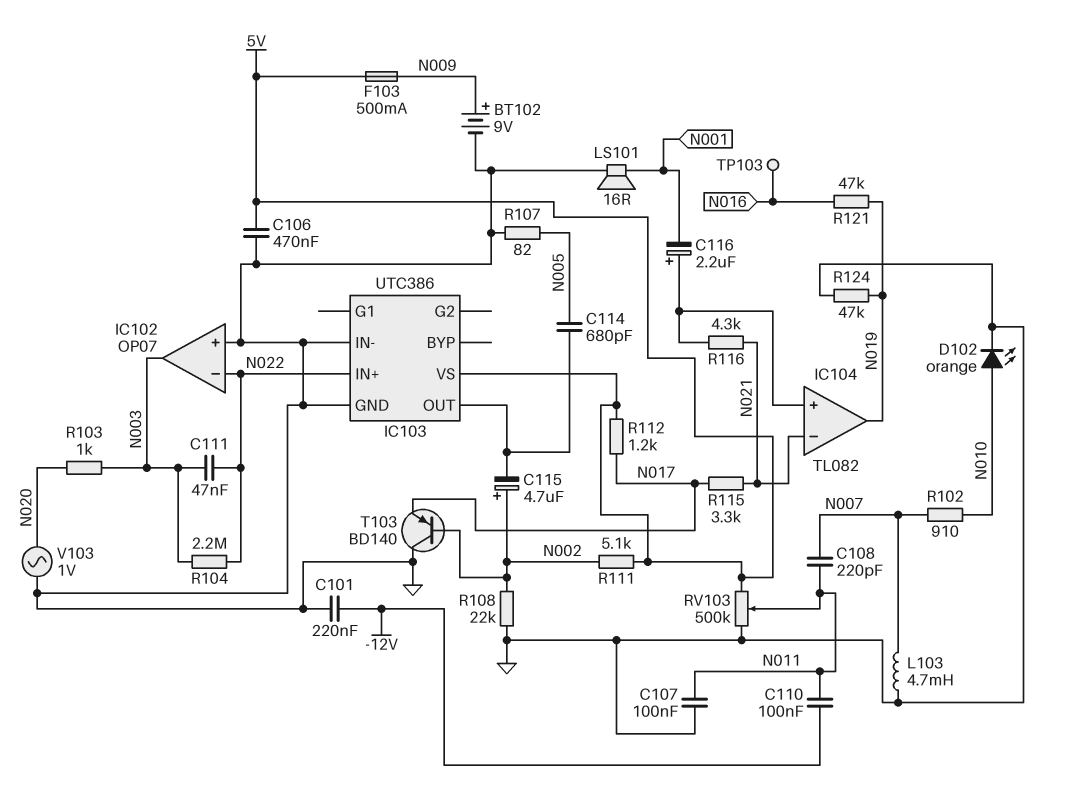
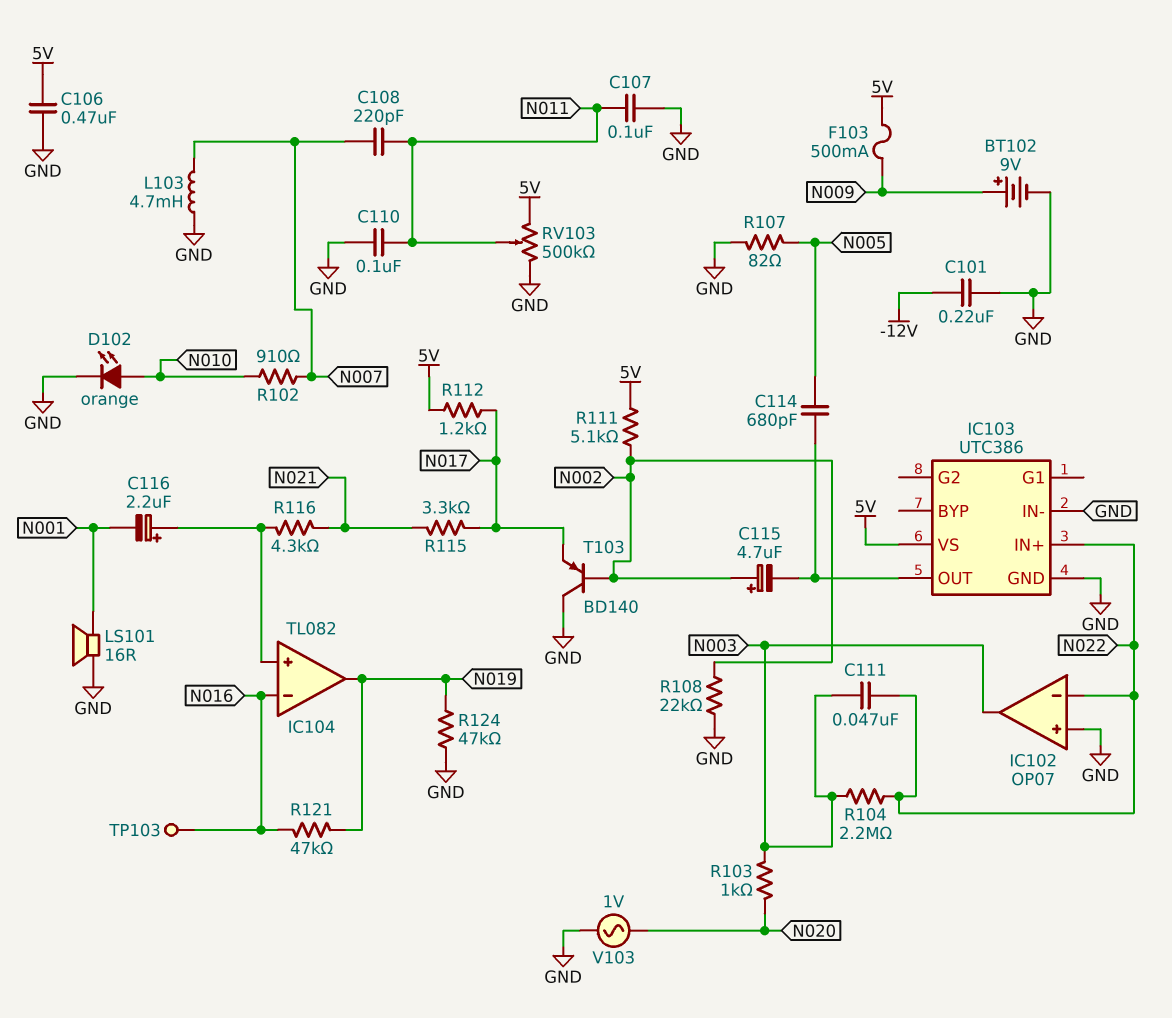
C110: 100nF (-12V, N011) -> 100nF (GND, N011)
IC104 pin in-: N021 -> N016

